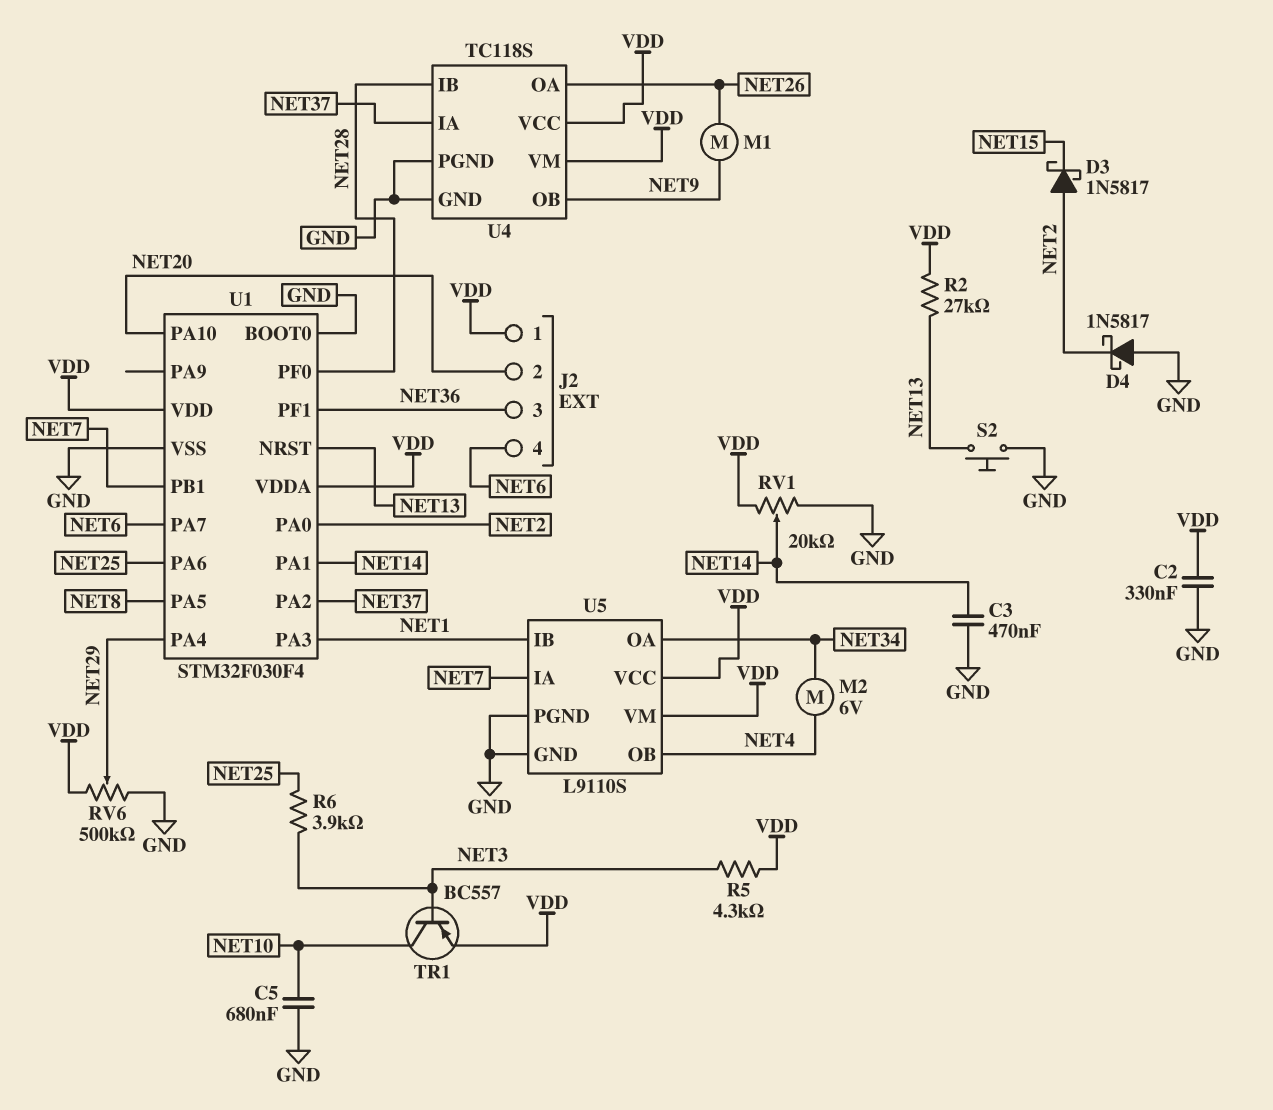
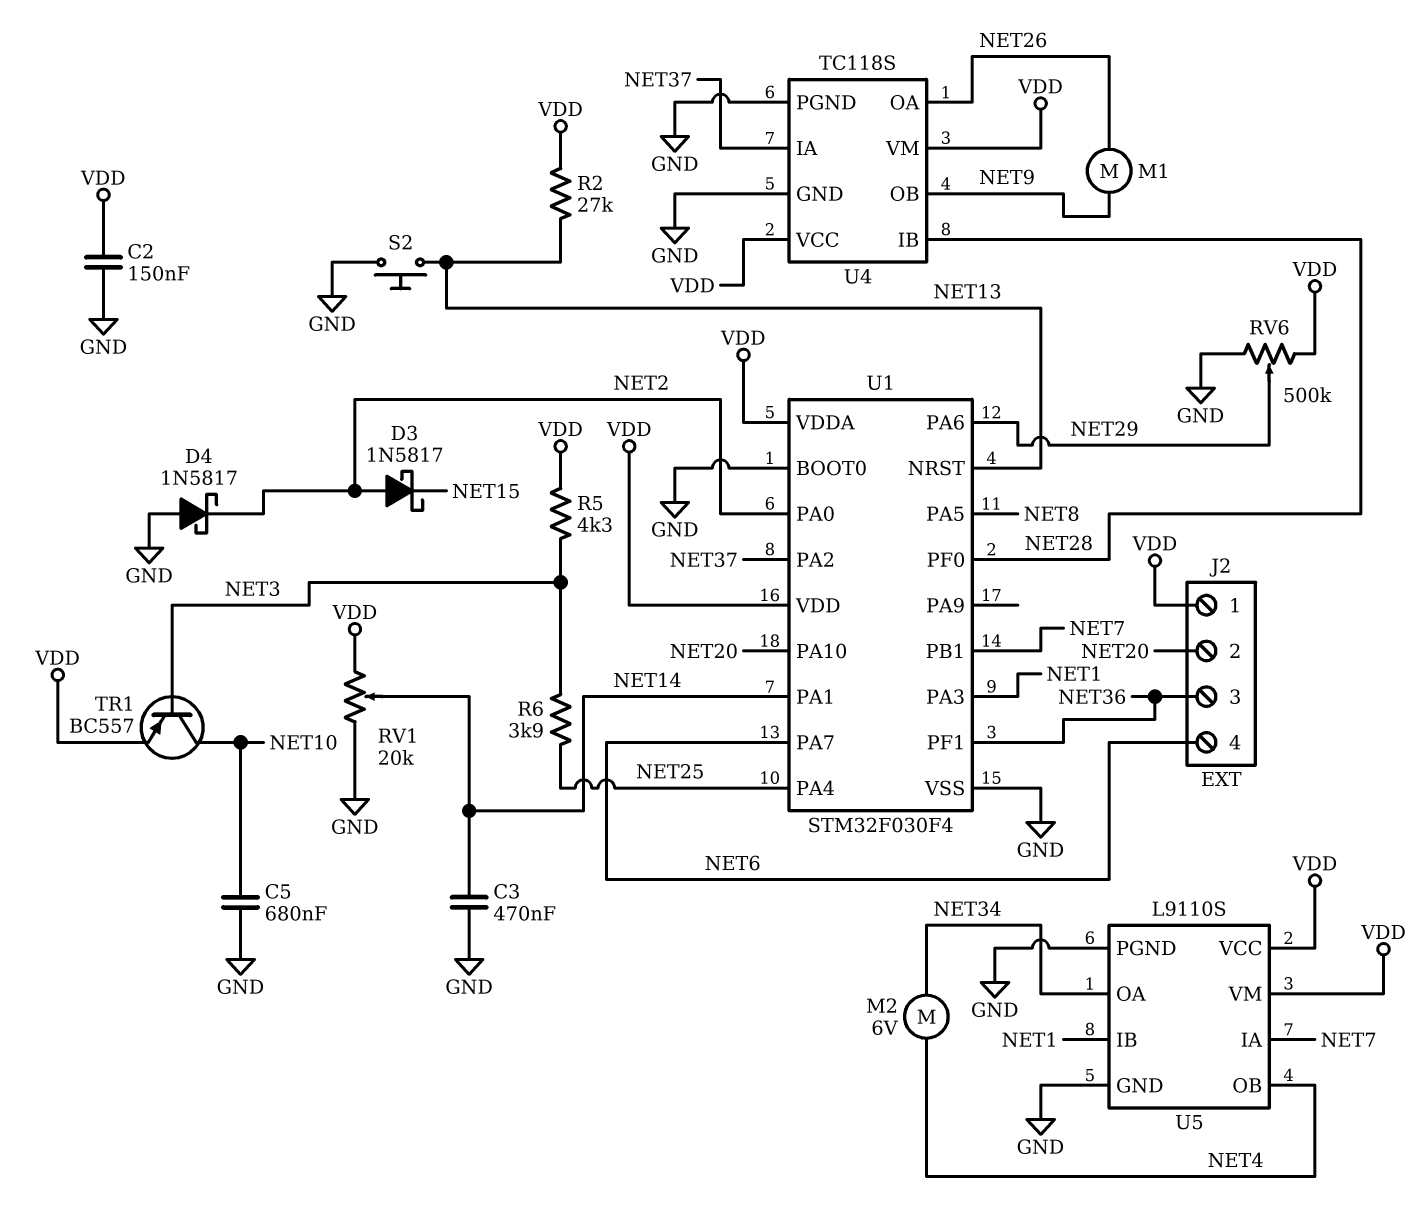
C2: 330nF (GND, VDD) -> 150nF (GND, VDD)
U1 pin PA4: NET29 -> NET25
U1 pin PA6: NET25 -> NET29

